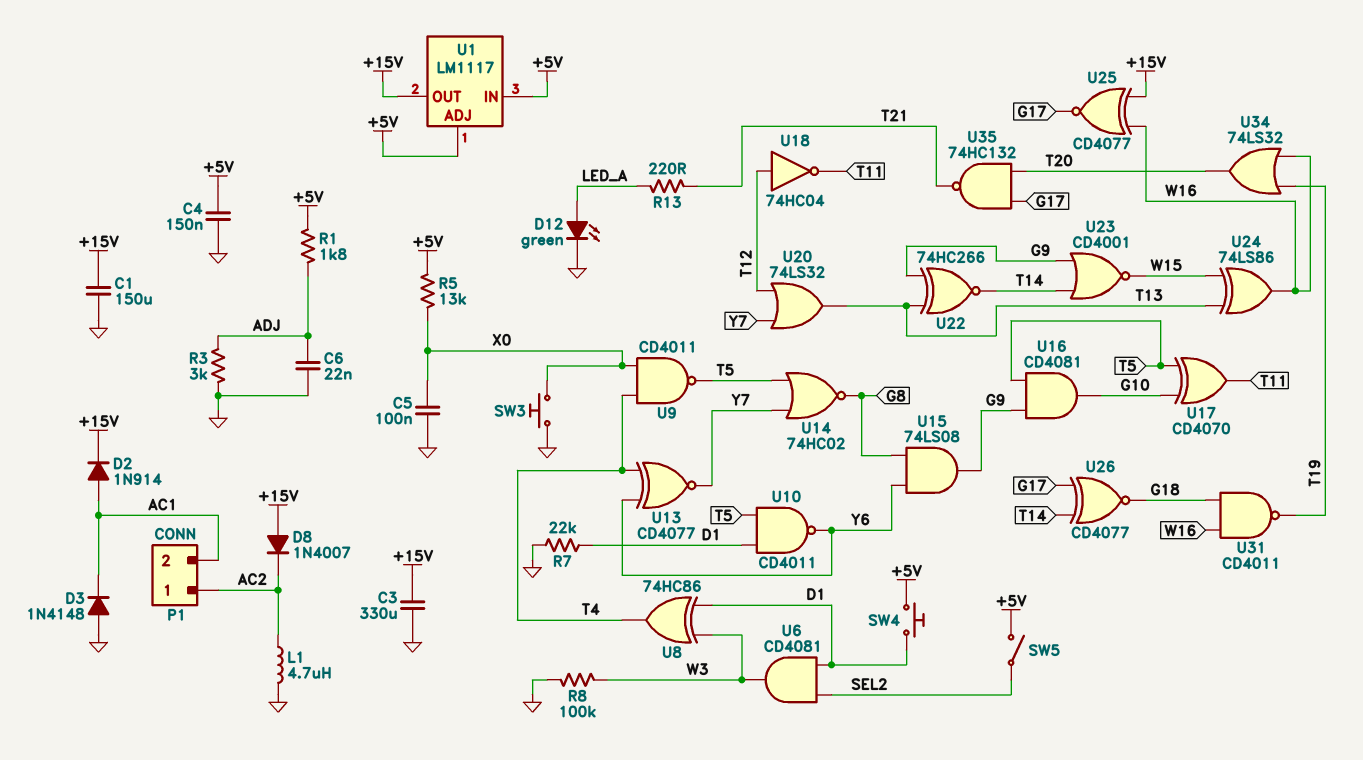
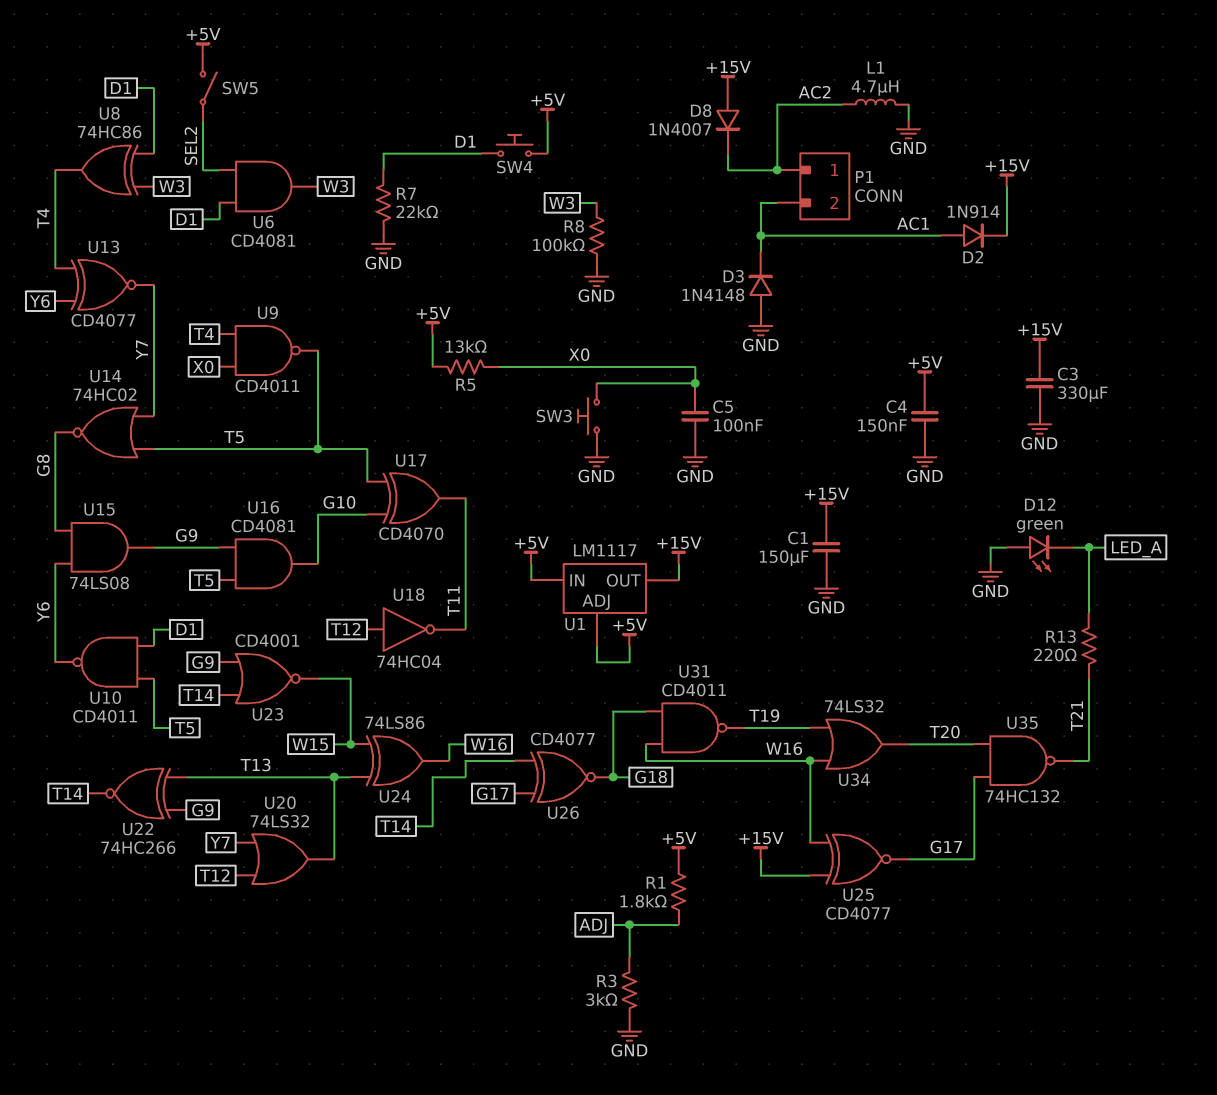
C6: 22nF (ADJ, GND) -> none
D12: LED green (A LED_A, K GND) -> LED green (A GND, K LED_A)

